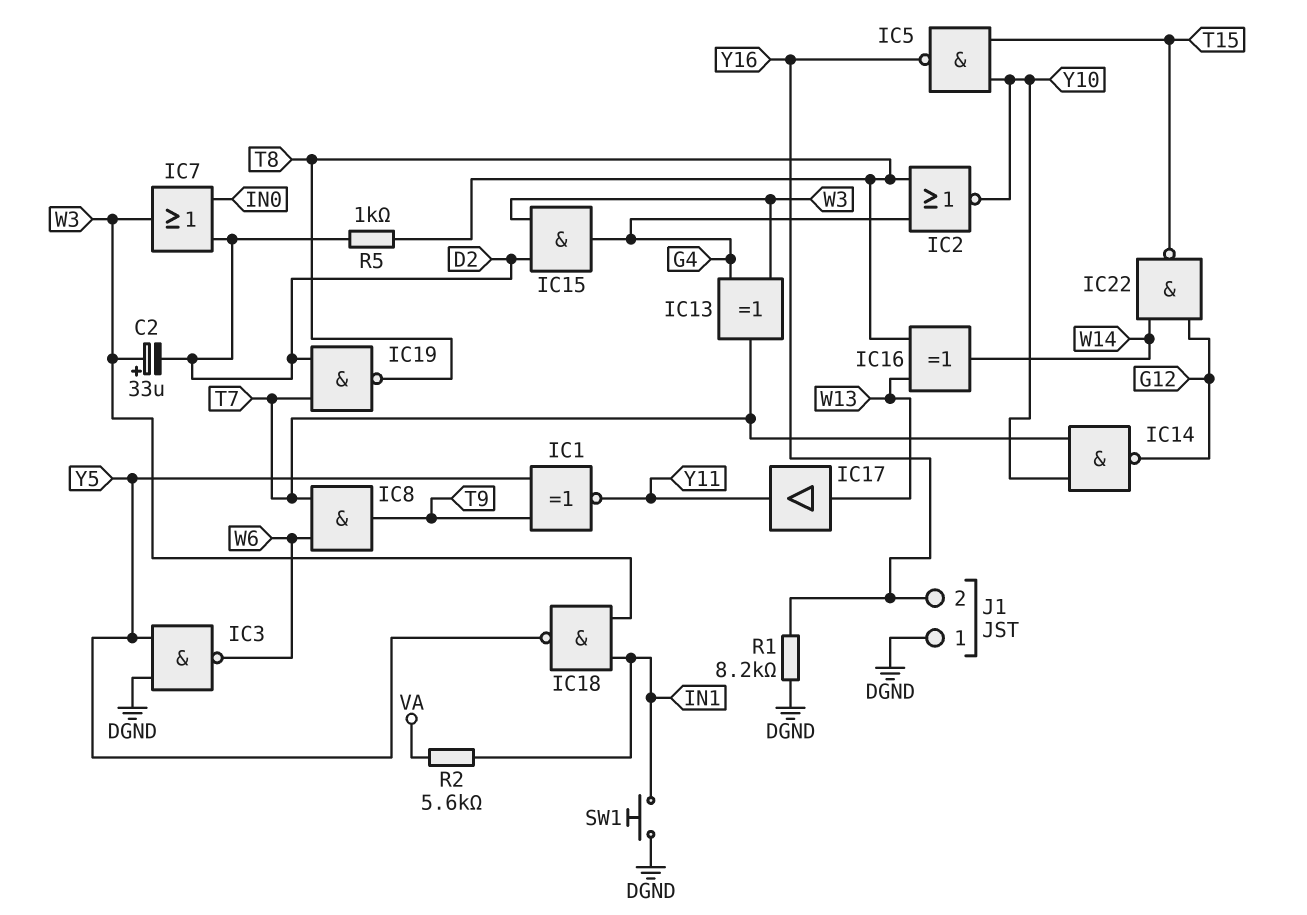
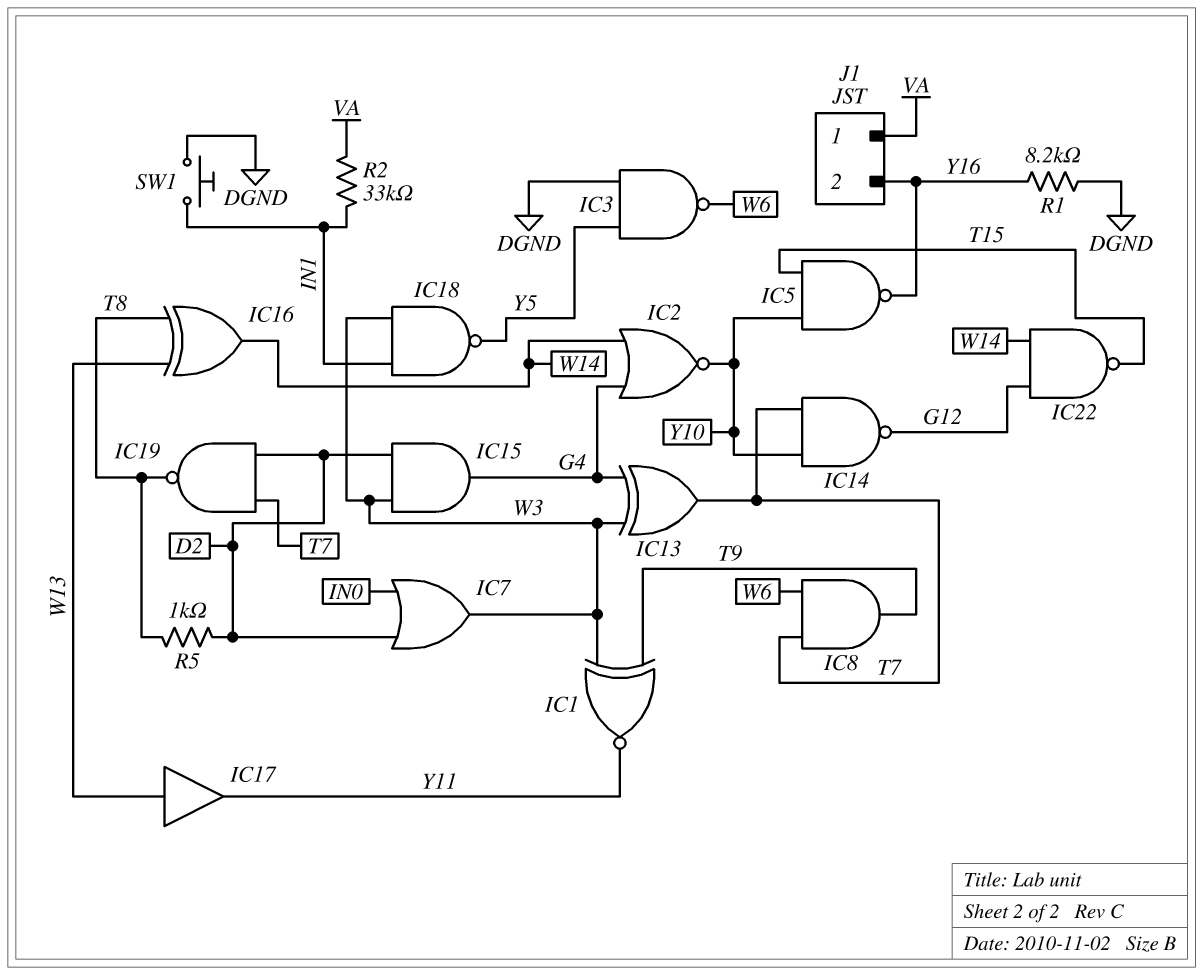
C2: 33uF (plus W3, minus D2) -> none
IC1: XNOR (in T9, in Y5, out Y11) -> XNOR (in T9, in W3, out Y11)
IC2: NOR (in G4, in T8, out Y10) -> NOR (in G4, in W14, out Y10)
J1 pin 1: DGND -> VA
R2: 5.6k (IN1, VA) -> 33k (IN1, VA)

